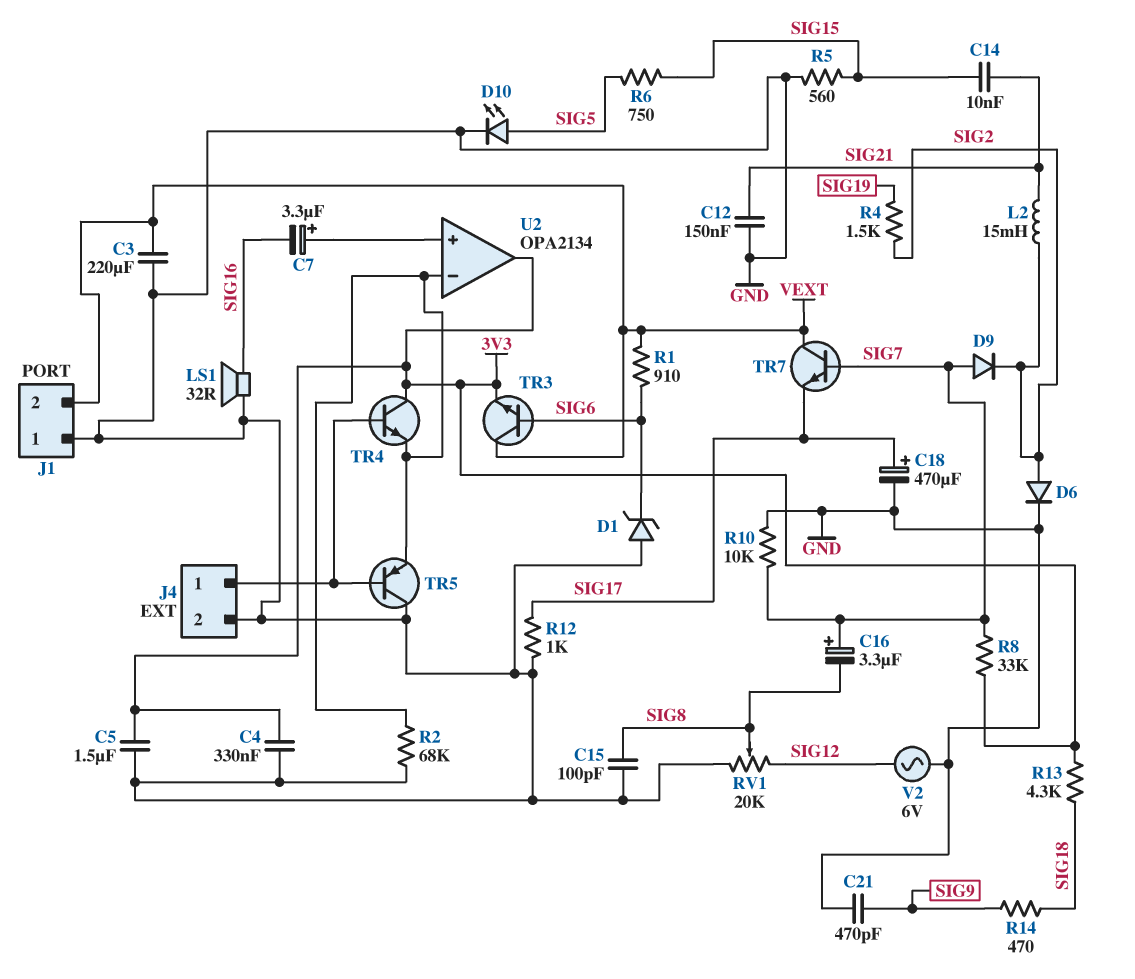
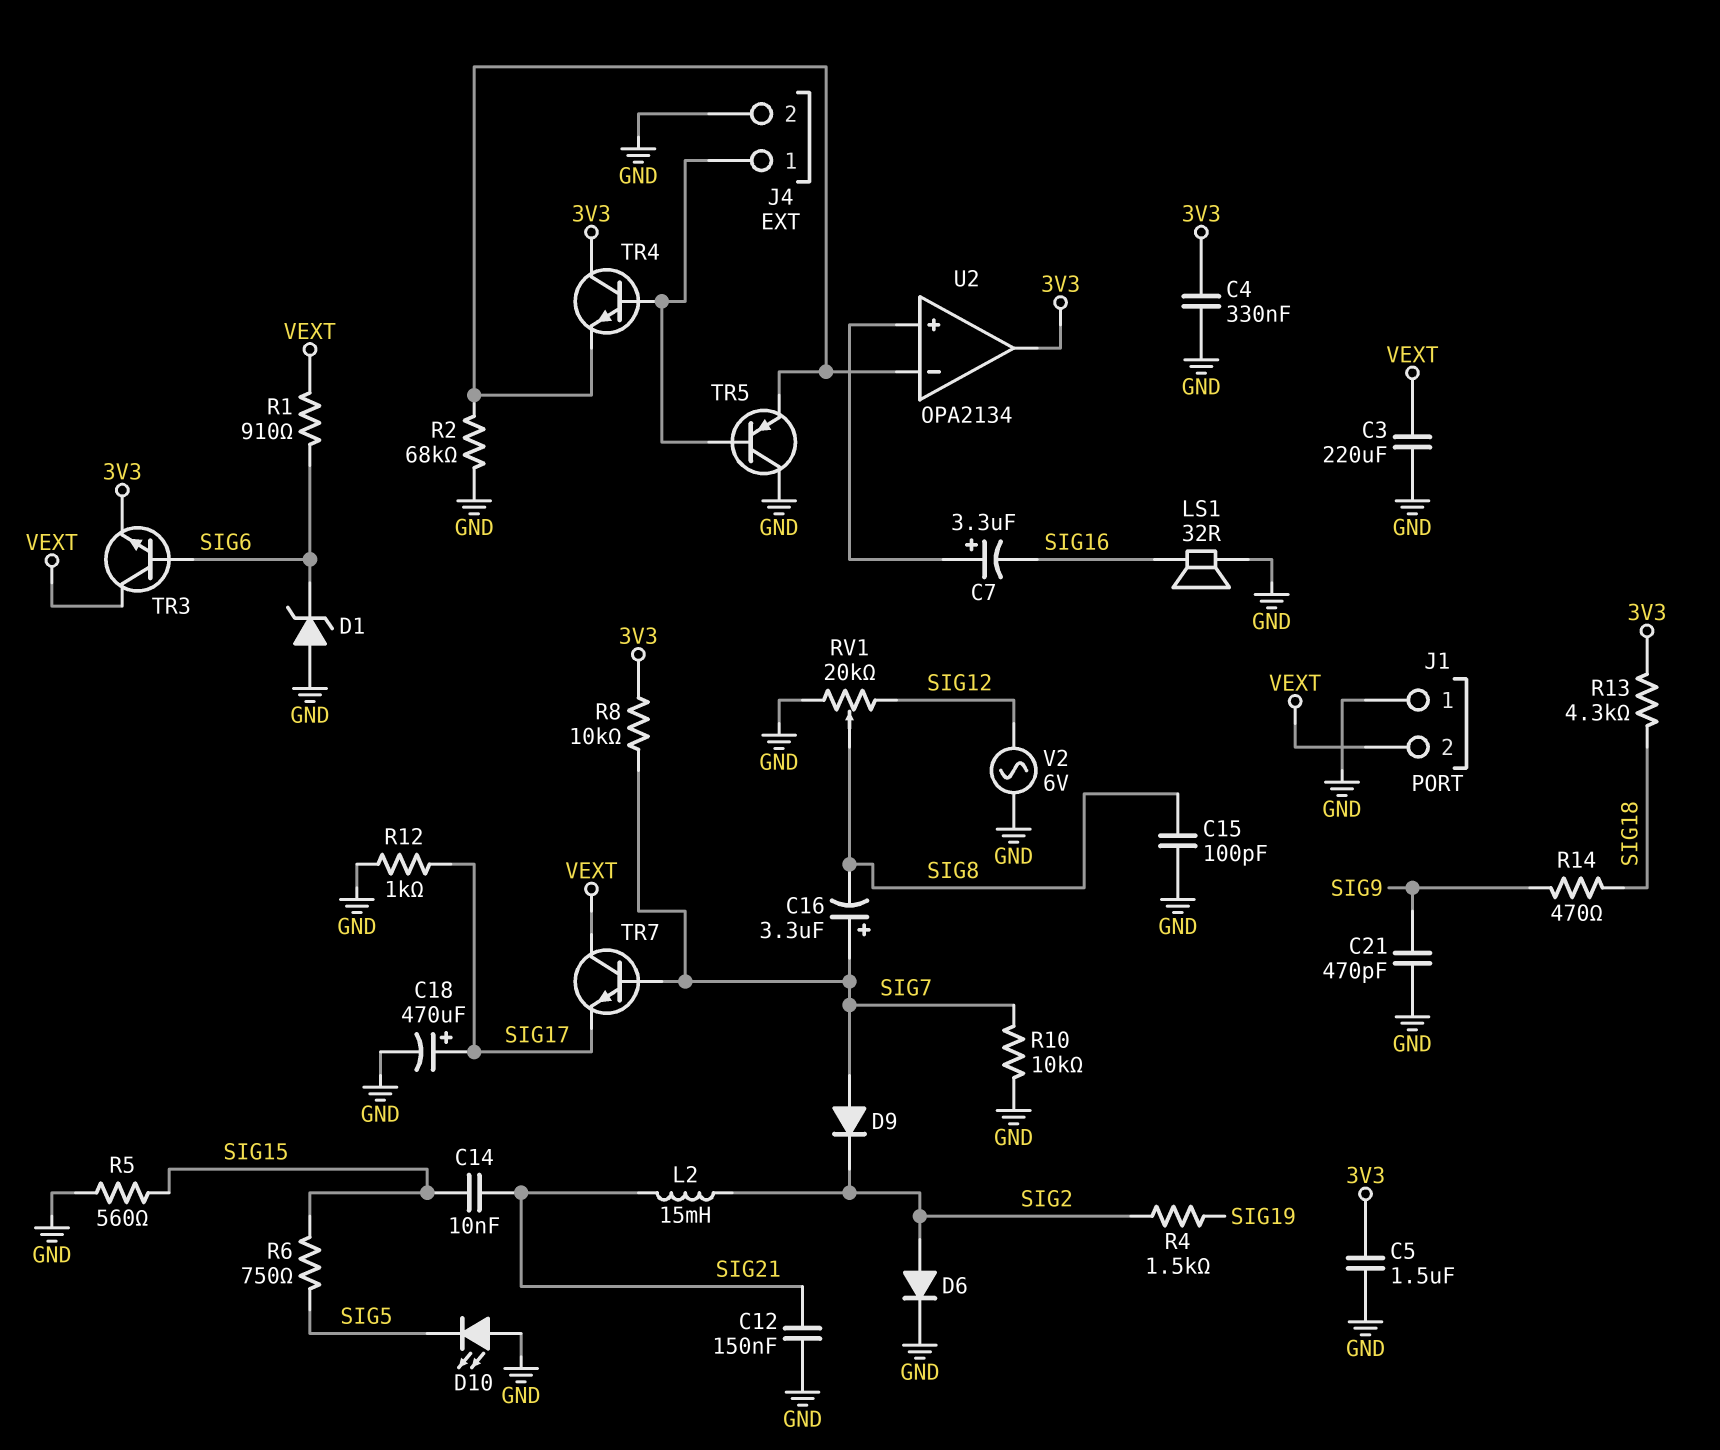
D10: LED (A SIG5, K GND) -> LED (A GND, K SIG5)
R8: 33k (3V3, SIG7) -> 10k (3V3, SIG7)

